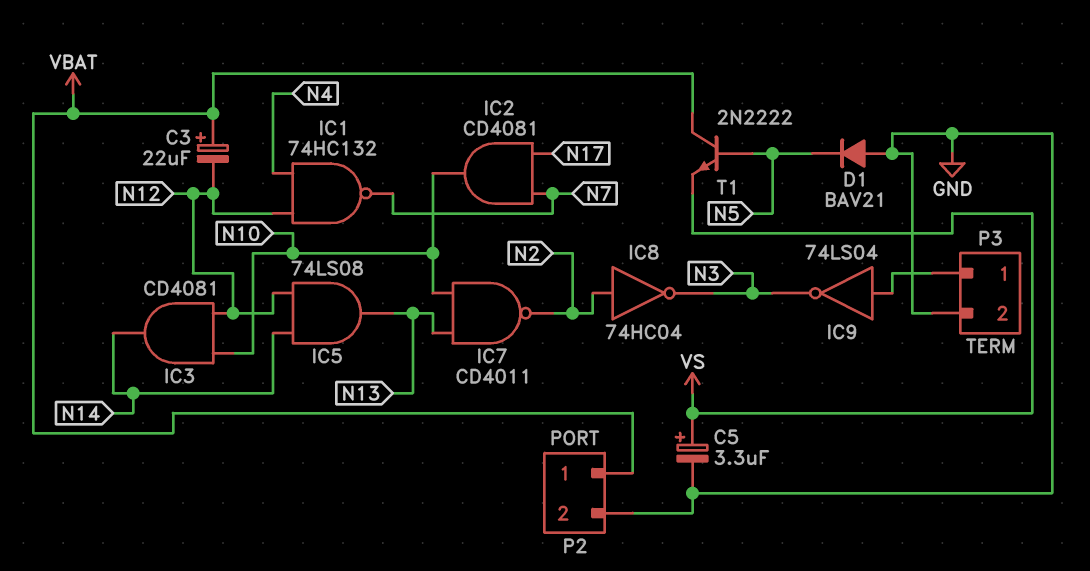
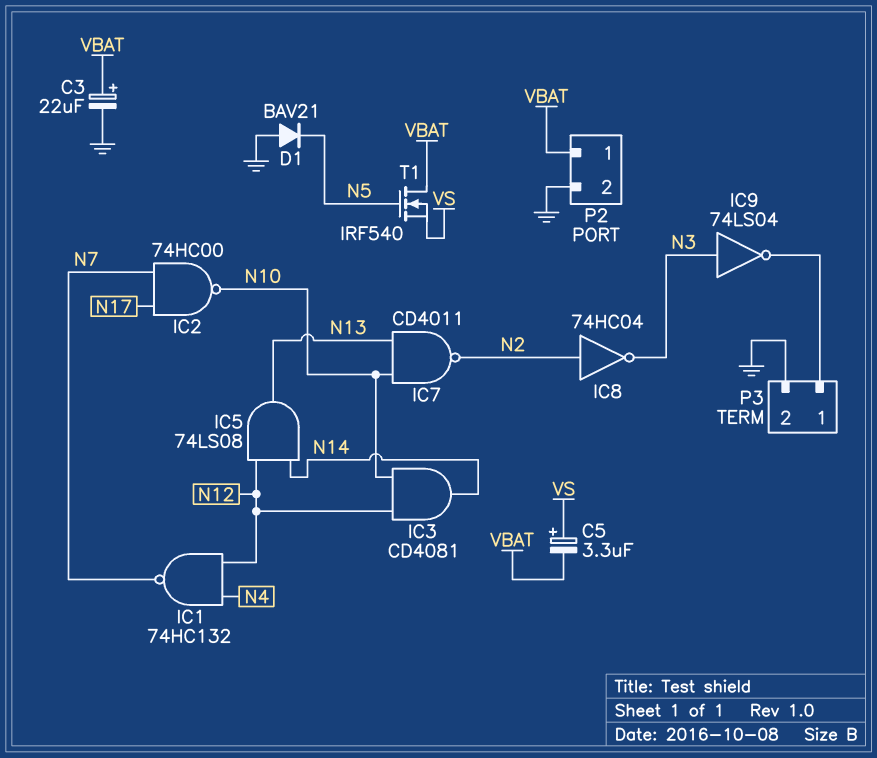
C3: 22uF (plus VBAT, minus N12) -> 22uF (plus VBAT, minus GND)
C5: 3.3uF (plus VS, minus GND) -> 3.3uF (plus VS, minus VBAT)
IC2: AND CD4081 (in N7, in N17, out N10) -> NAND 74HC00 (in N7, in N17, out N10)
IC9: NOT 74LS04 (in P3/1, out N3) -> NOT 74LS04 (in N3, out P3/1)
T1: NPN 2N2222 (B N5, C VBAT, E VS) -> NMOS IRF540 (G N5, D VBAT, S VS)

